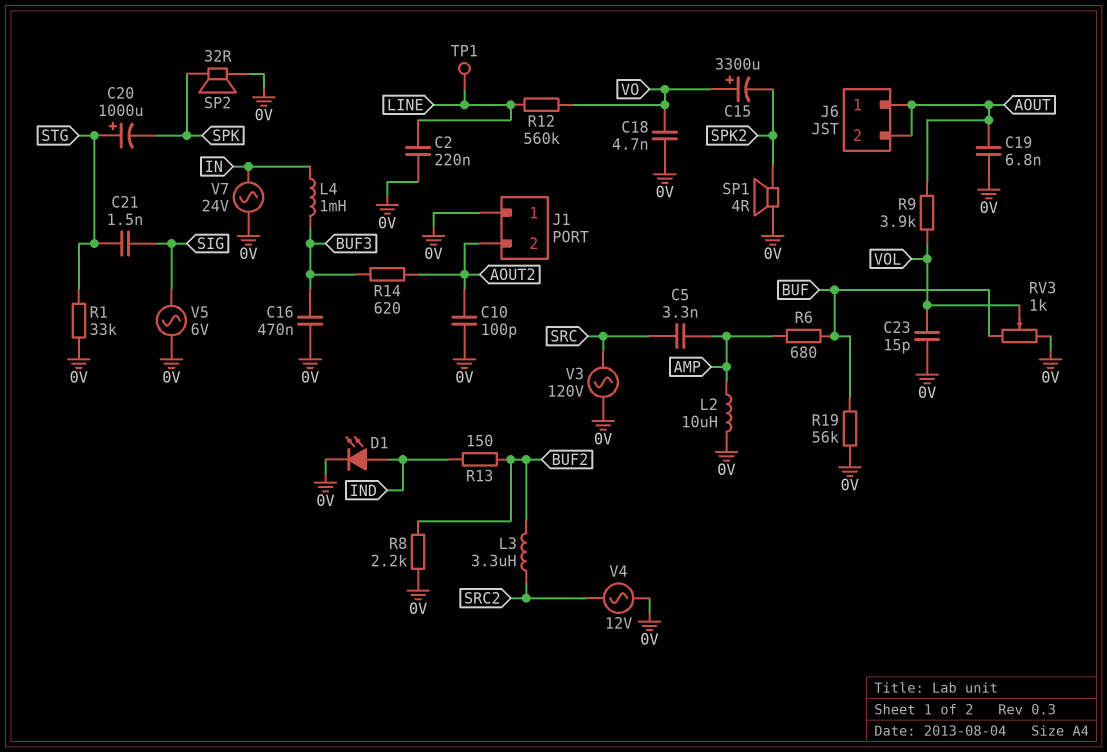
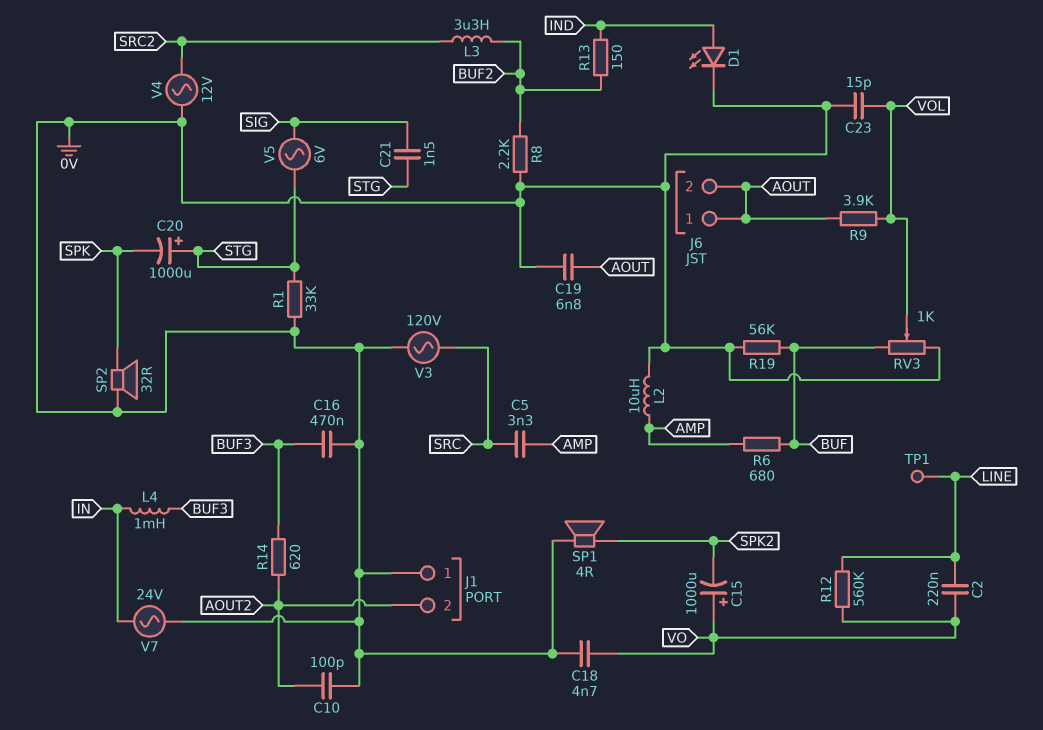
C2: 220nF (0V, LINE) -> 220nF (LINE, VO)
C15: 3300uF (plus VO, minus SPK2) -> 1000uF (plus VO, minus SPK2)
V5: AC 6V (0V, SIG) -> AC 6V (SIG, STG)

